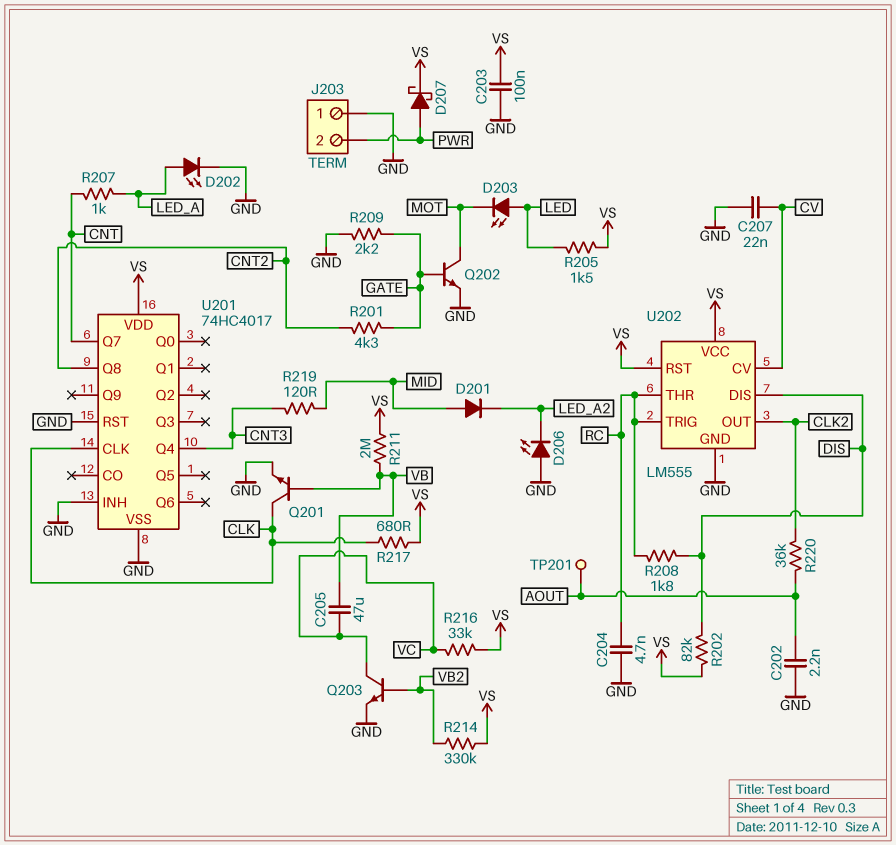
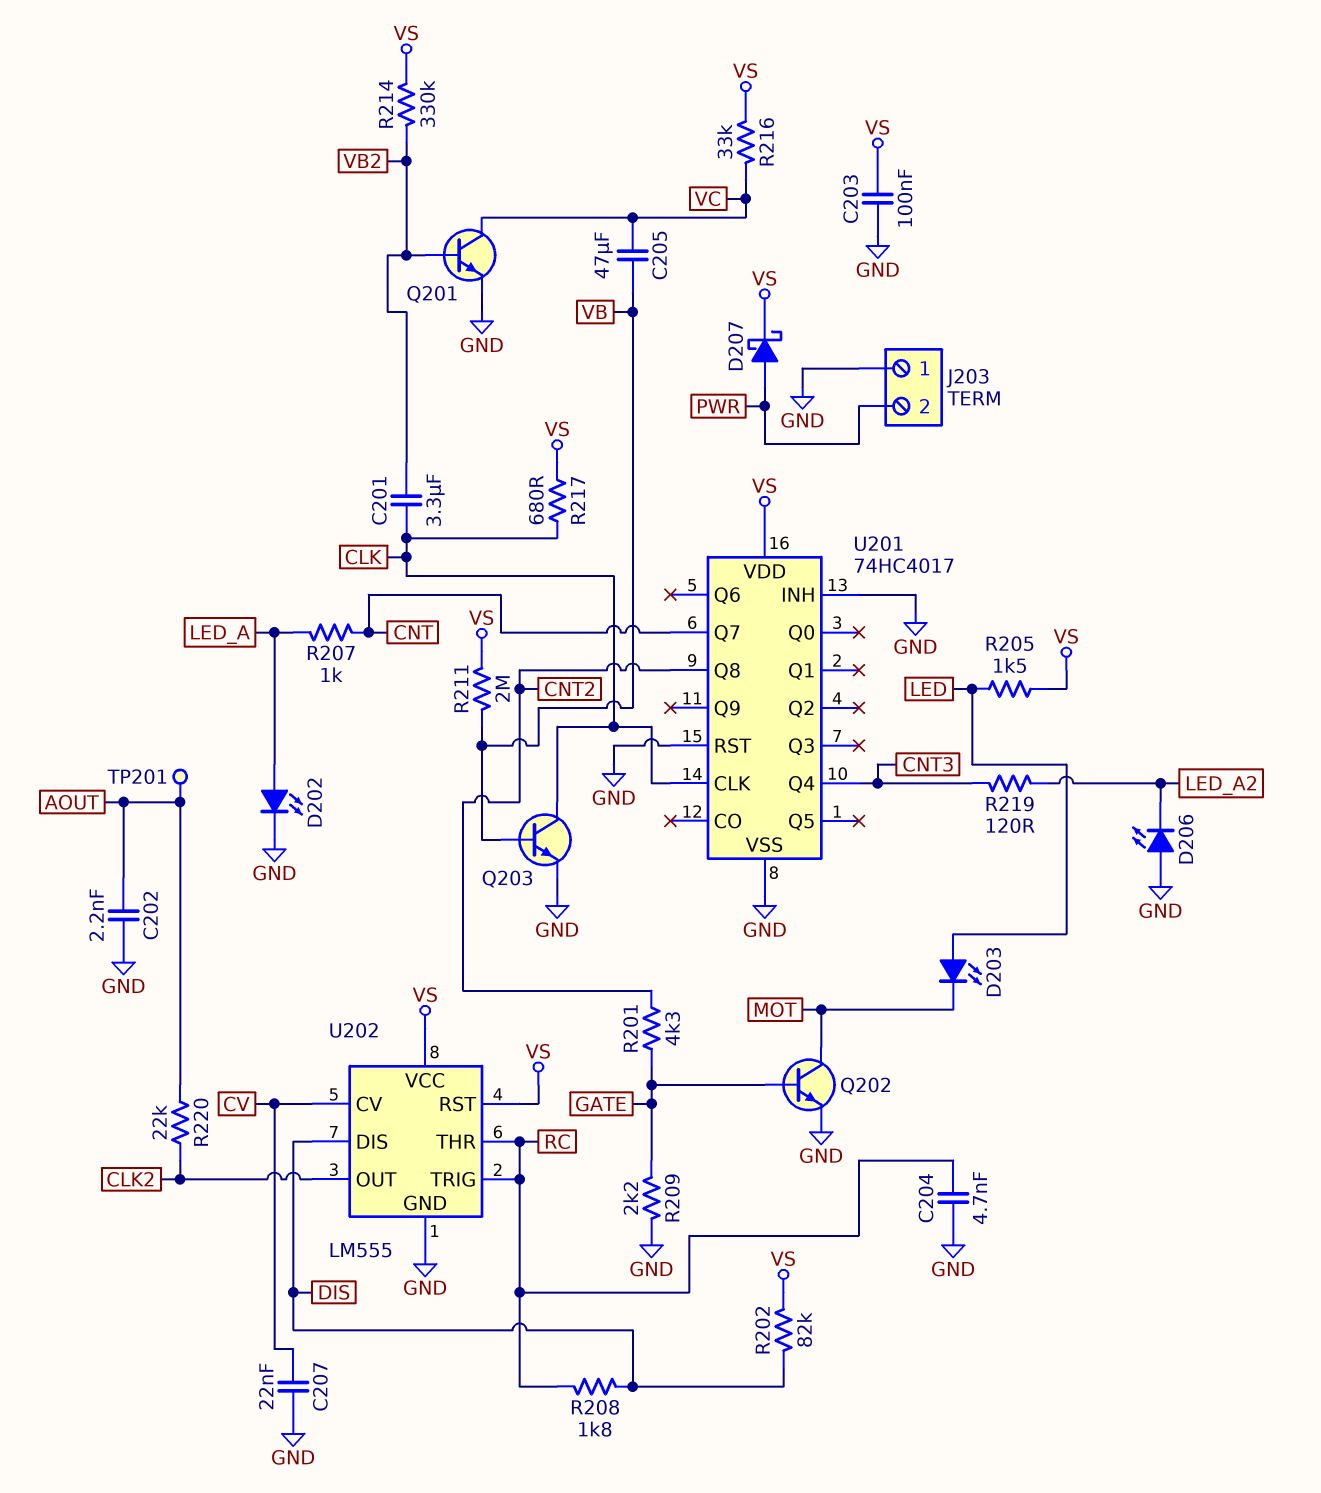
C201: none -> 3.3uF (CLK, VB2)
D201: diode (A MID, K LED_A2) -> none
Q201: NPN (B VB, C CLK, E GND) -> NPN (B VB2, C VC, E GND)
Q203: NPN (B VB2, C VC, E GND) -> NPN (B VB, C CLK, E GND)
R219: 120 (CNT3, MID) -> 120 (CNT3, LED_A2)
R220: 36k (AOUT, CLK2) -> 22k (AOUT, CLK2)

